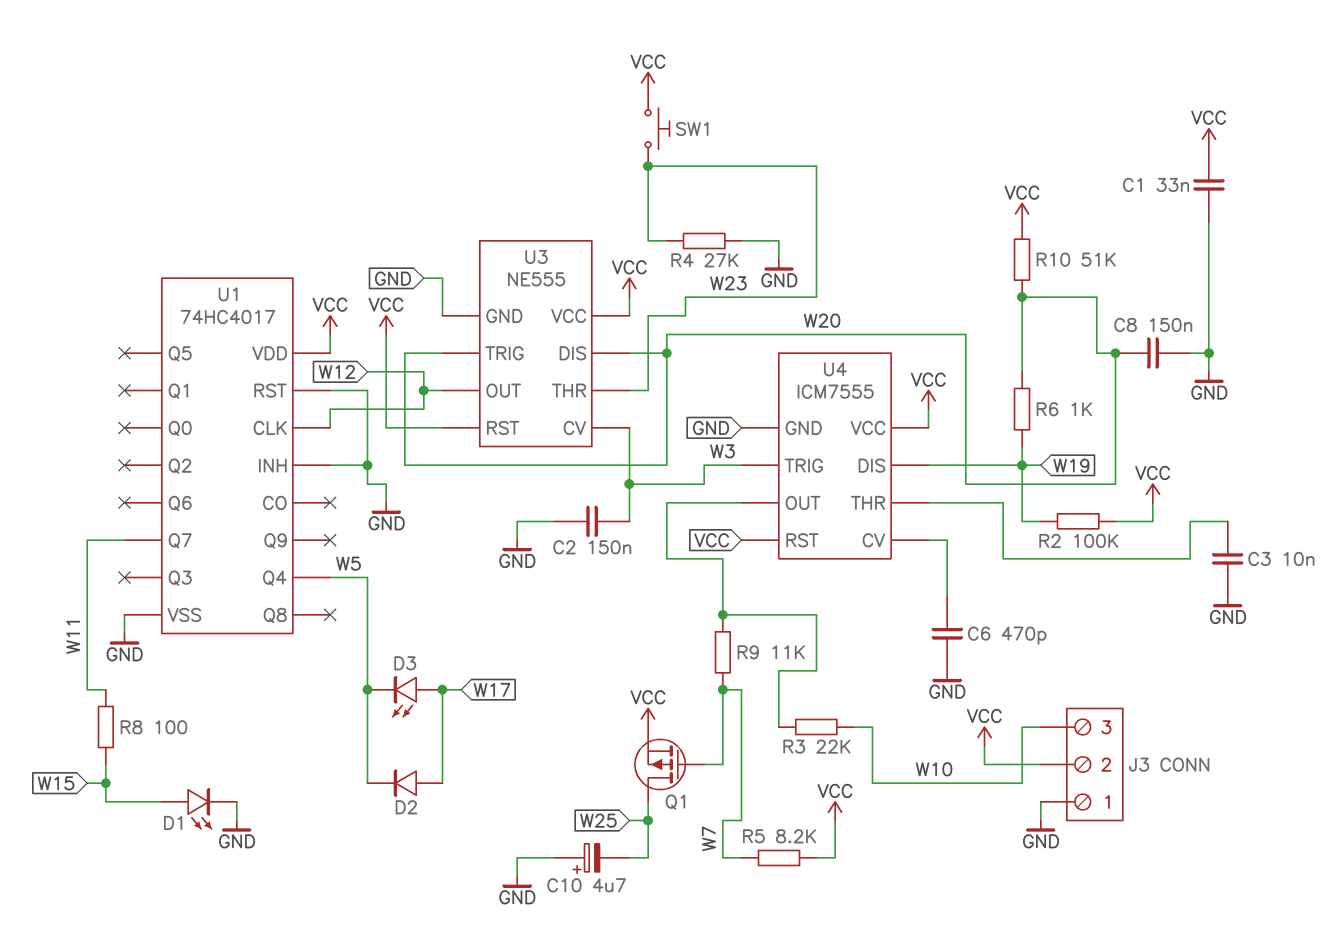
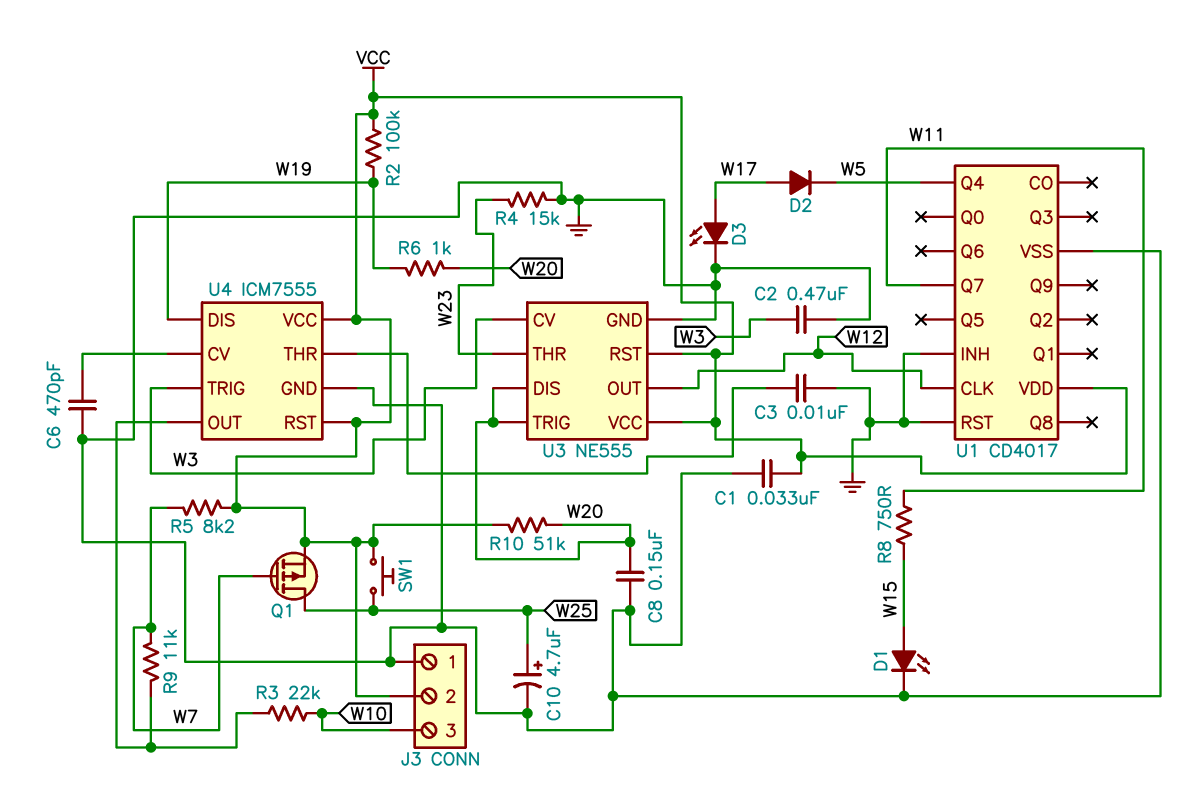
C2: 150nF (GND, W3) -> 470nF (GND, W3)
C10: 4.7uF (plus GND, minus W25) -> 4.7uF (plus W25, minus GND)
D3: LED (A W17, K W5) -> LED (A W17, K GND)
R4: 27k (GND, W23) -> 15k (GND, W23)
R8: 100 (W11, W15) -> 750 (W11, W15)
SW1: button (VCC, W23) -> button (VCC, W25)
U1: 74HC4017 -> CD4017

